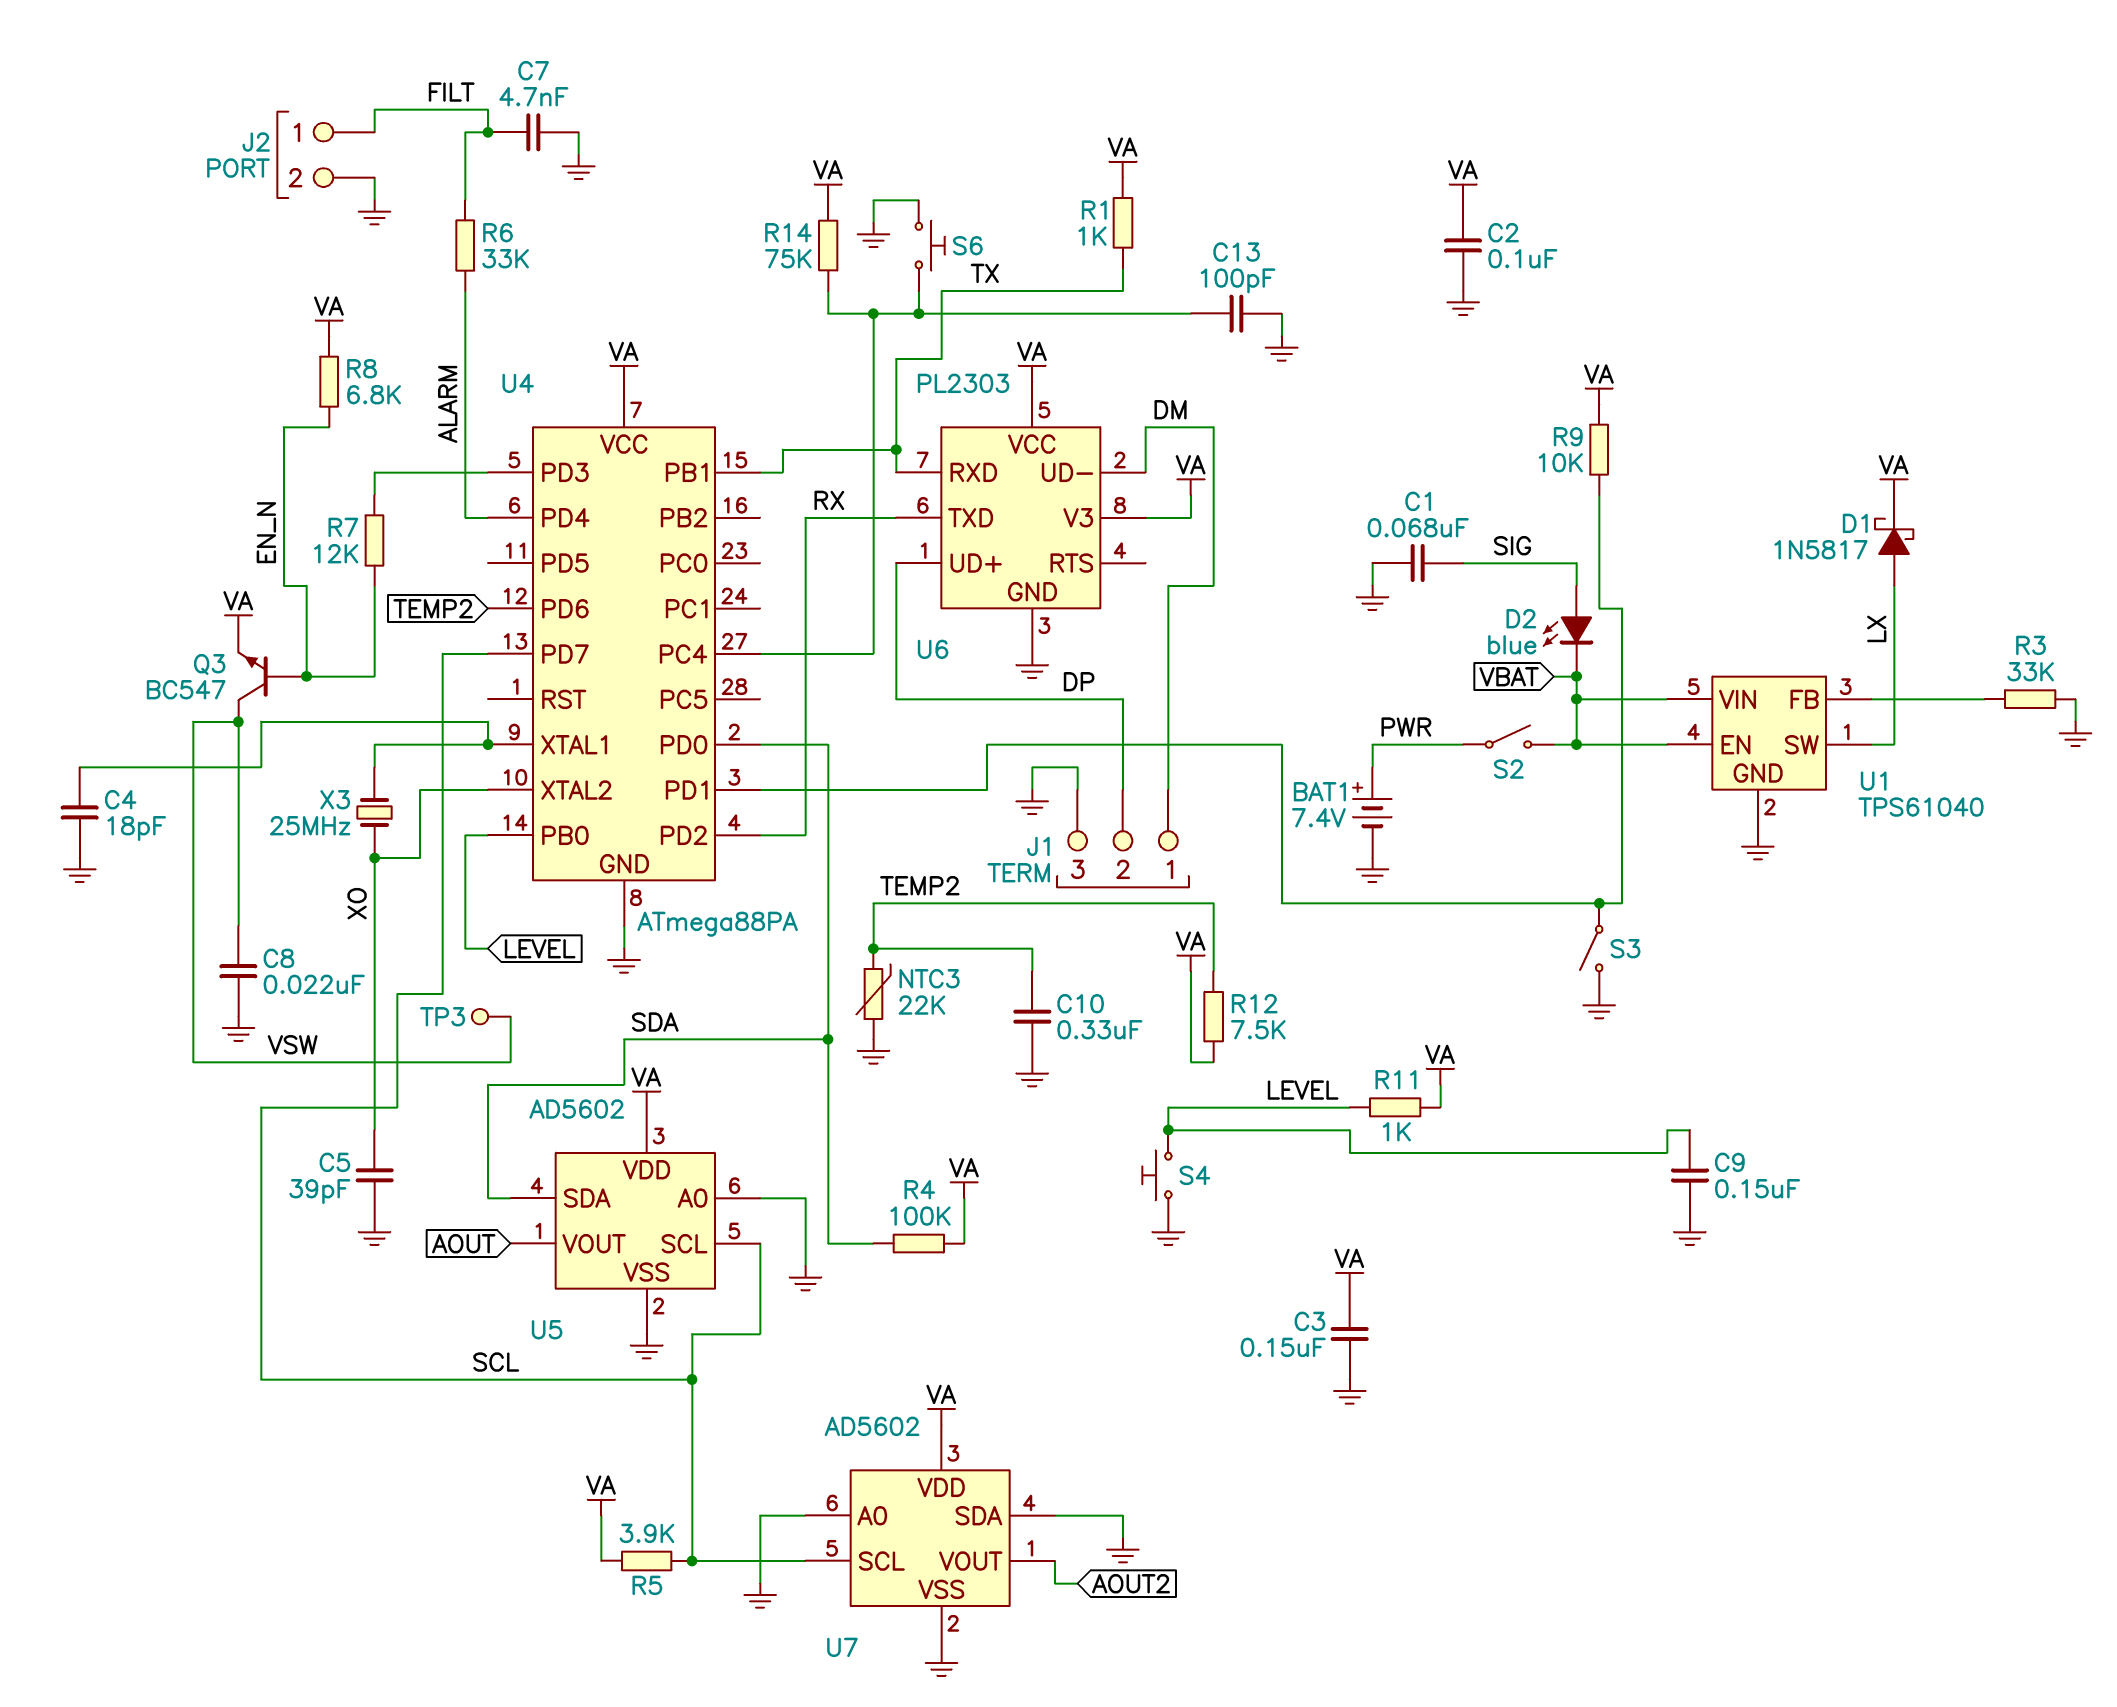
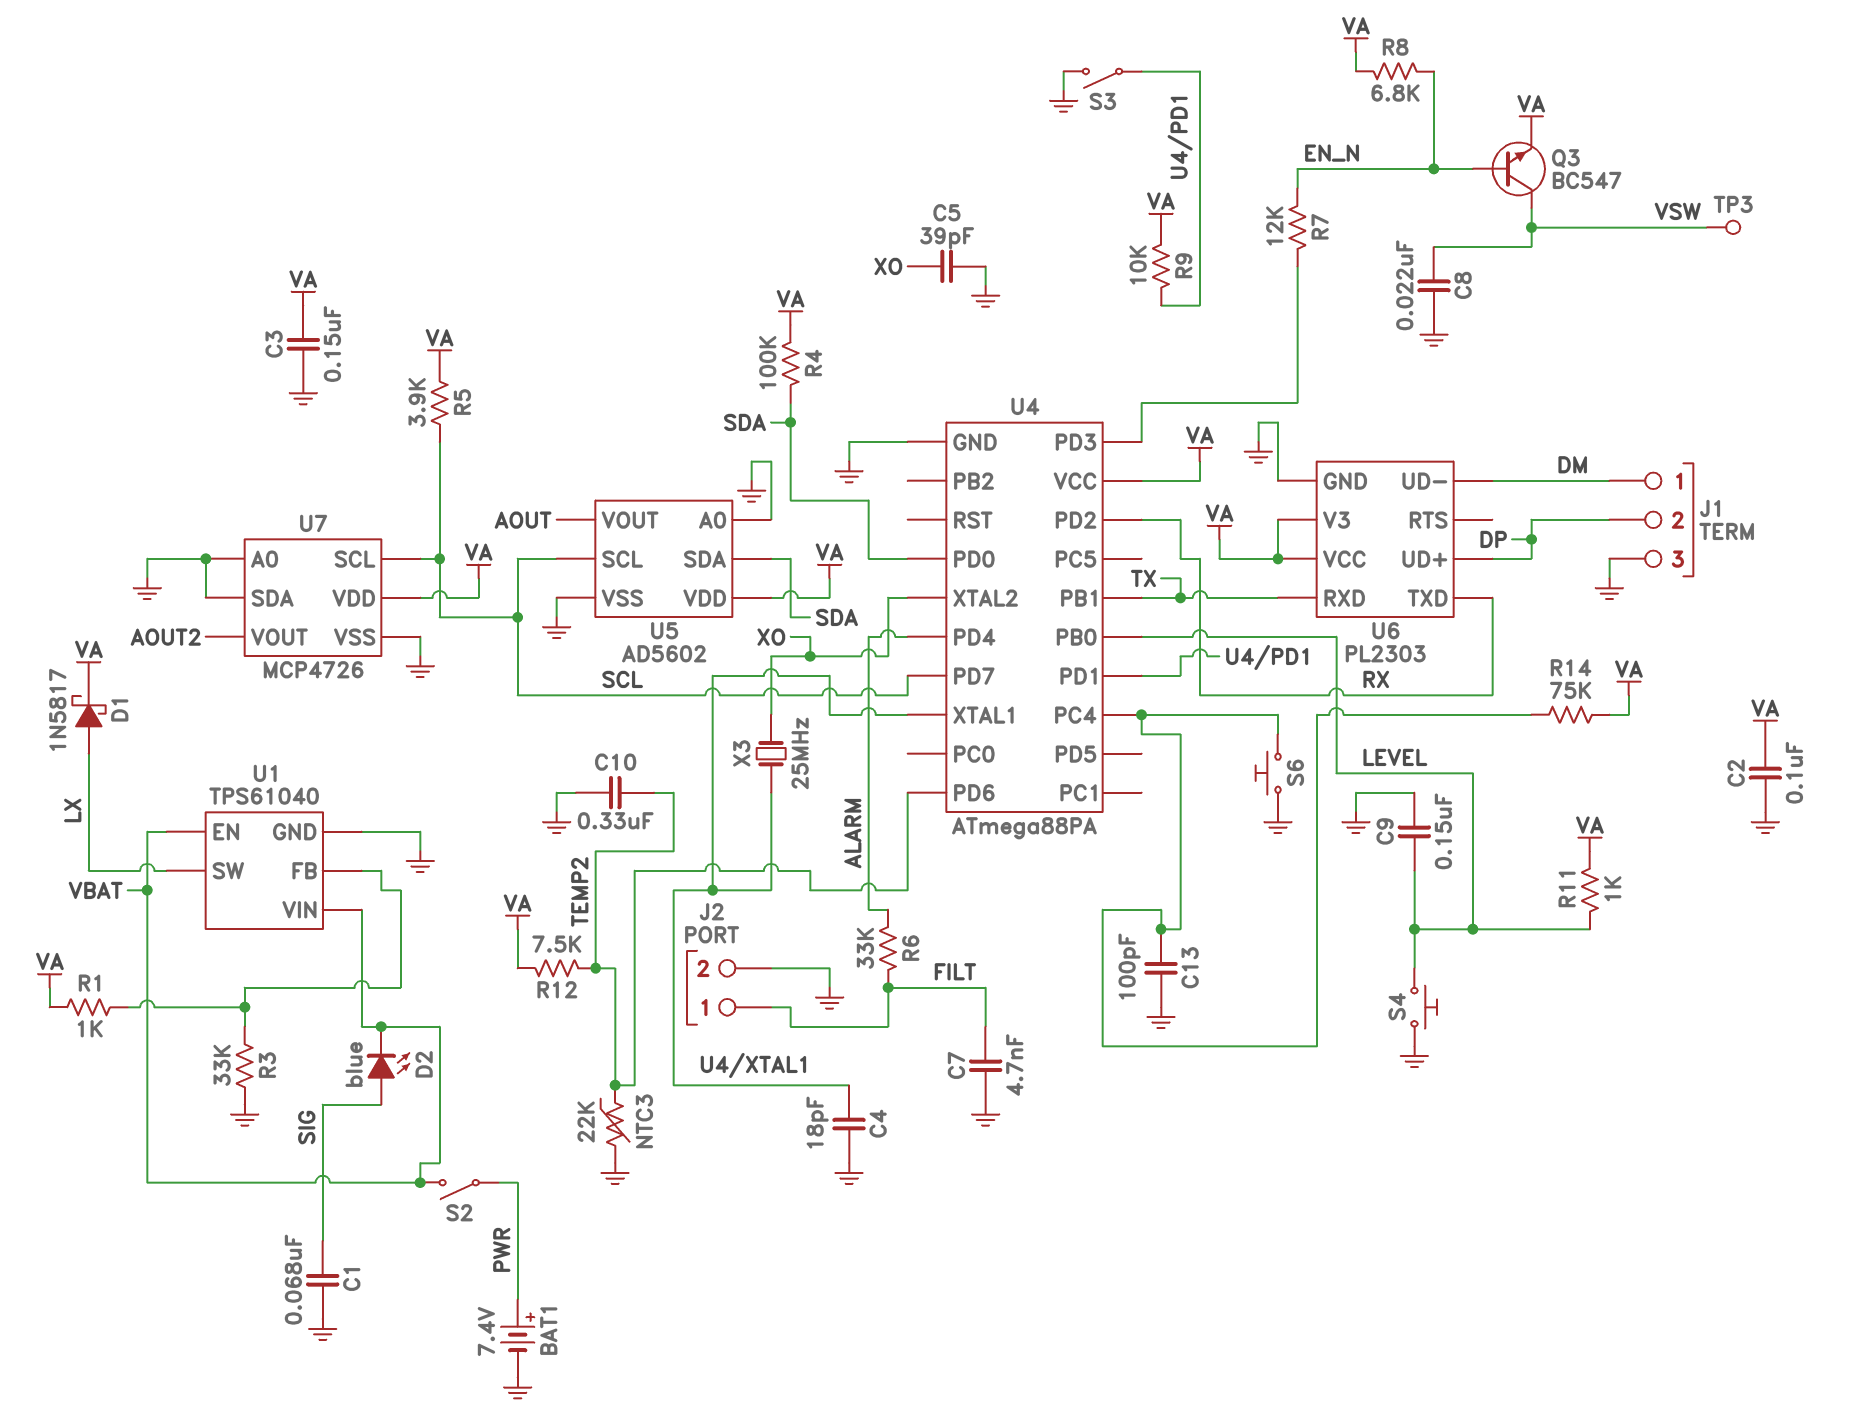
R1: 1k (TX, VA) -> 1k (U1/FB, VA)
U7: AD5602 -> MCP4726

